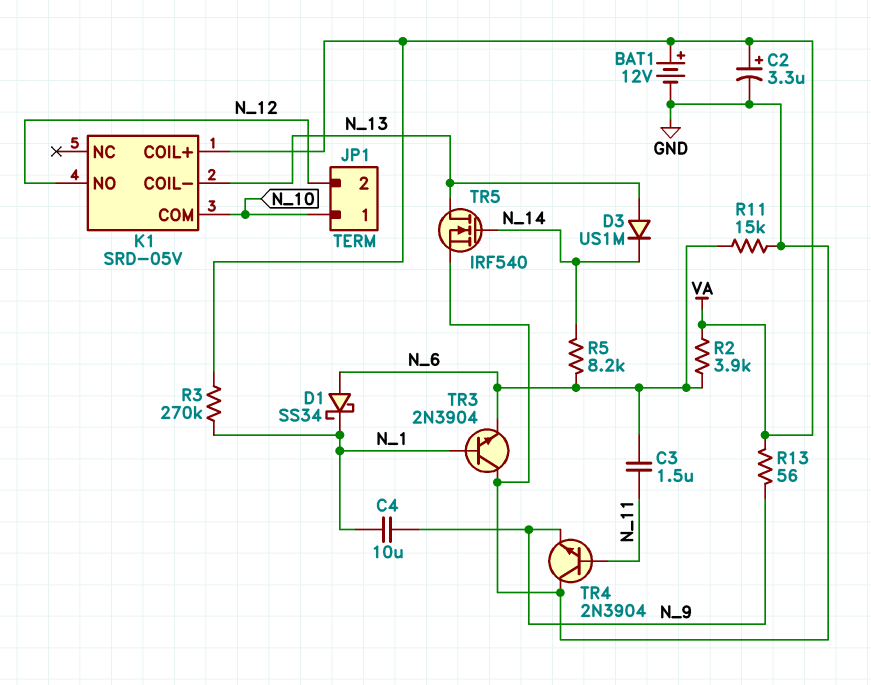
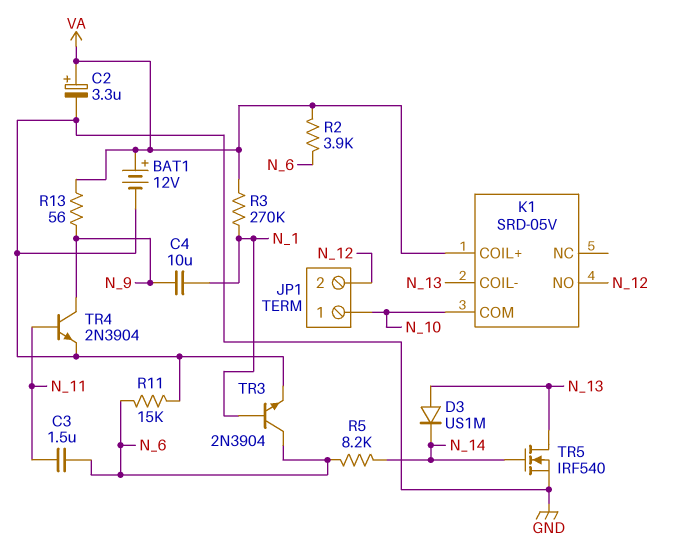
D1: schottky SS34 (A N_6, K N_1) -> none
TR3: NPN 2N3904 (B N_1, C GND, E N_6) -> NPN 2N3904 (B N_1, C N_6, E GND)
TR4: NPN 2N3904 (B N_11, C GND, E N_9) -> NPN 2N3904 (B N_11, C N_9, E GND)

